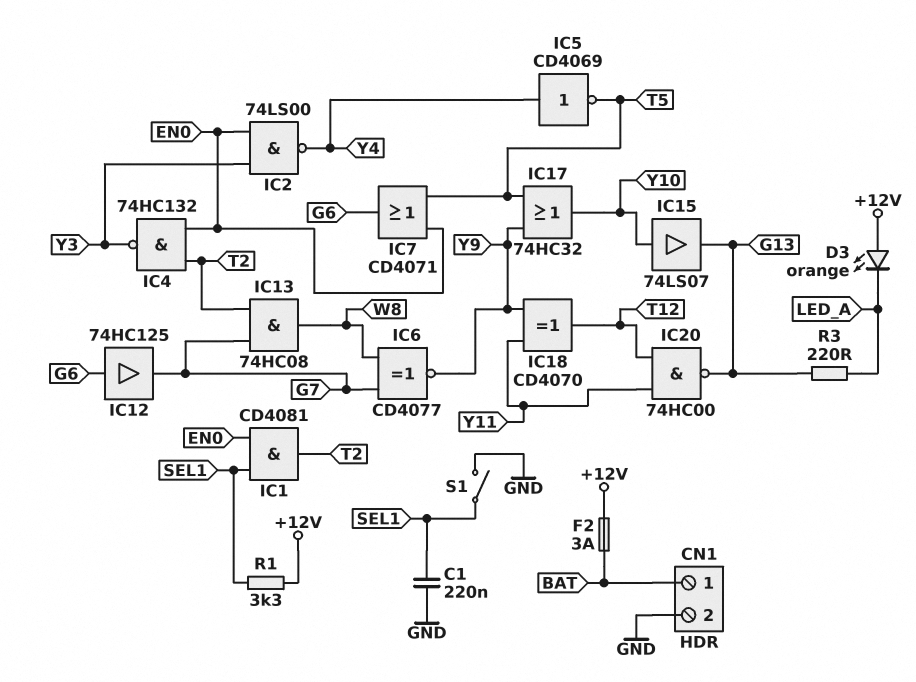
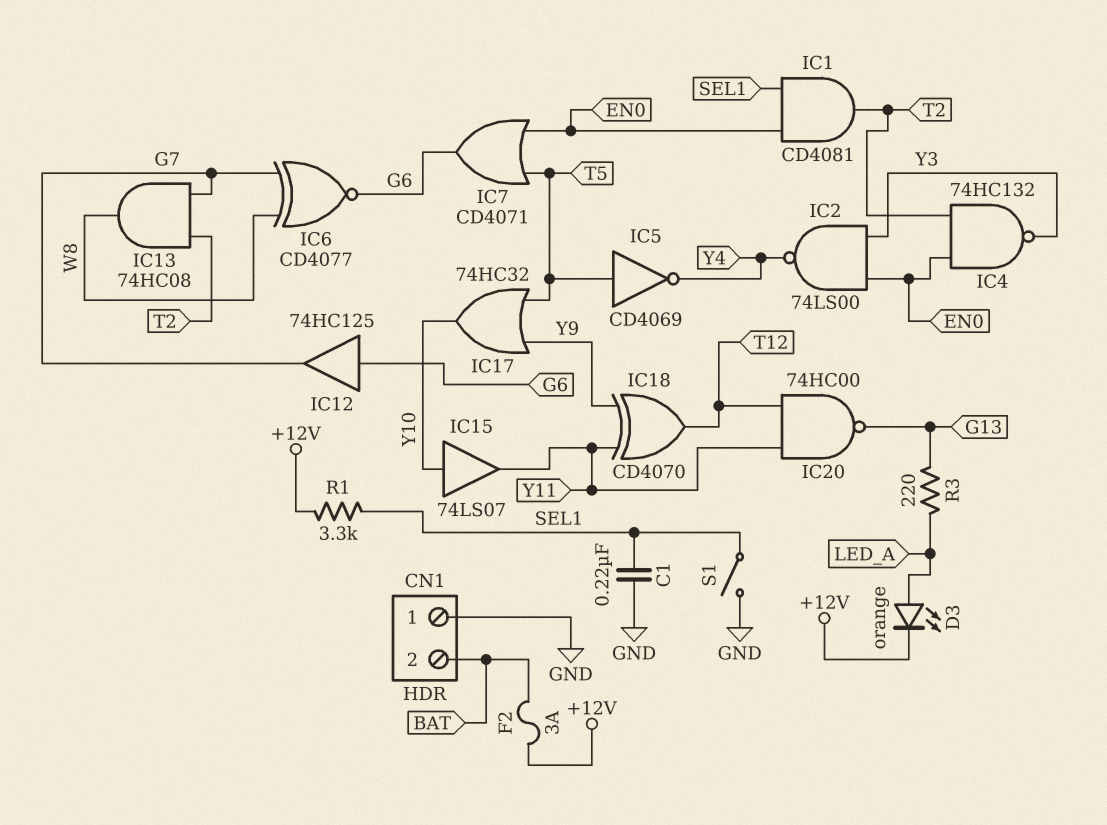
CN1 pin 1: BAT -> GND
CN1 pin 2: GND -> BAT
D3: LED orange (A +12V, K LED_A) -> LED orange (A LED_A, K +12V)
IC5: NOT CD4069 (in Y4, out T5) -> NOT CD4069 (in T5, out Y4)
IC6: XNOR CD4077 (in G7, in W8, out Y9) -> XNOR CD4077 (in G7, in W8, out G6)
IC15: buffer 74LS07 (in Y10, out G13) -> buffer 74LS07 (in Y10, out Y11)

